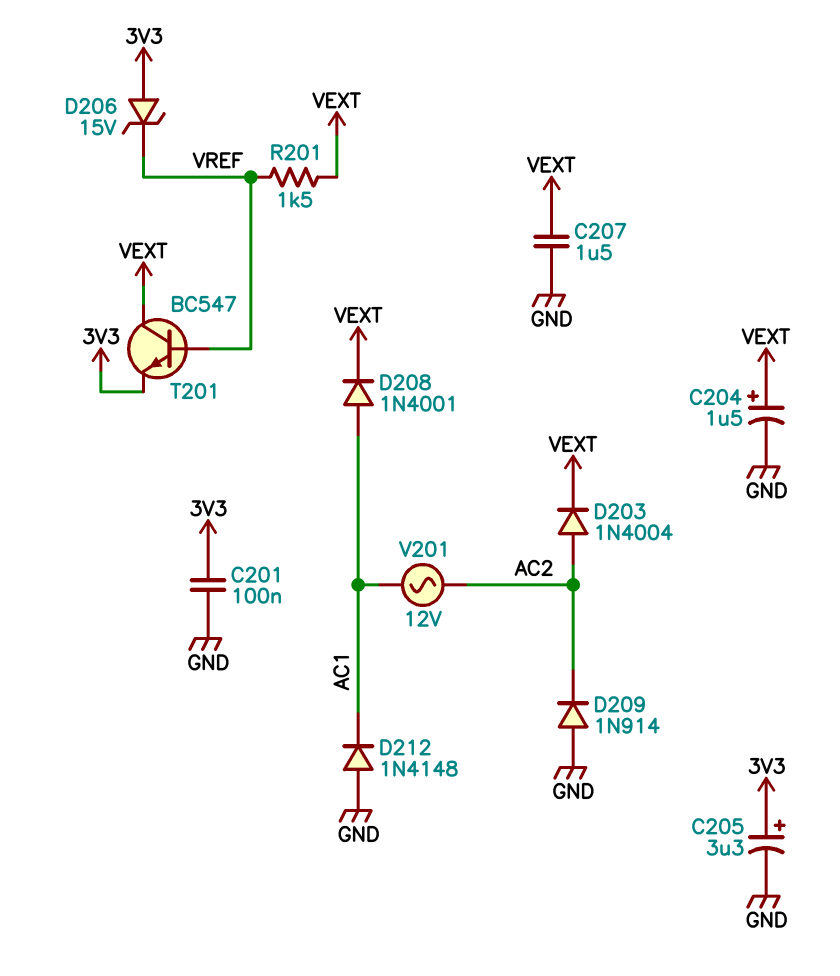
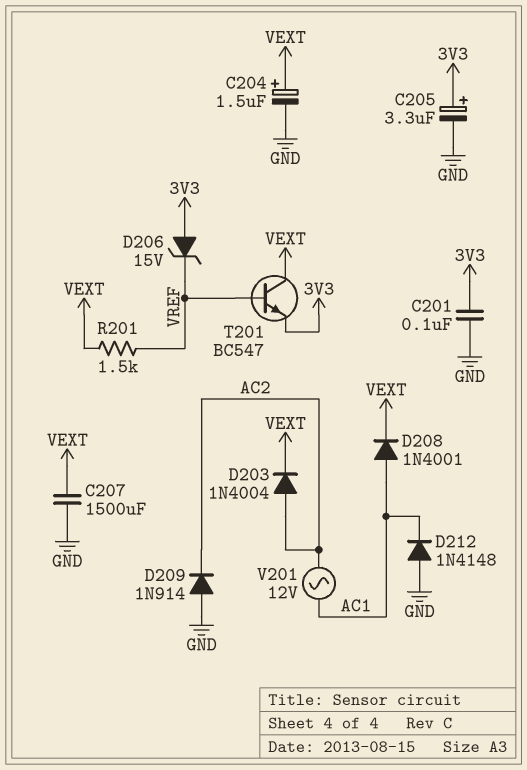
C207: 1.5uF (GND, VEXT) -> 1500uF (GND, VEXT)

